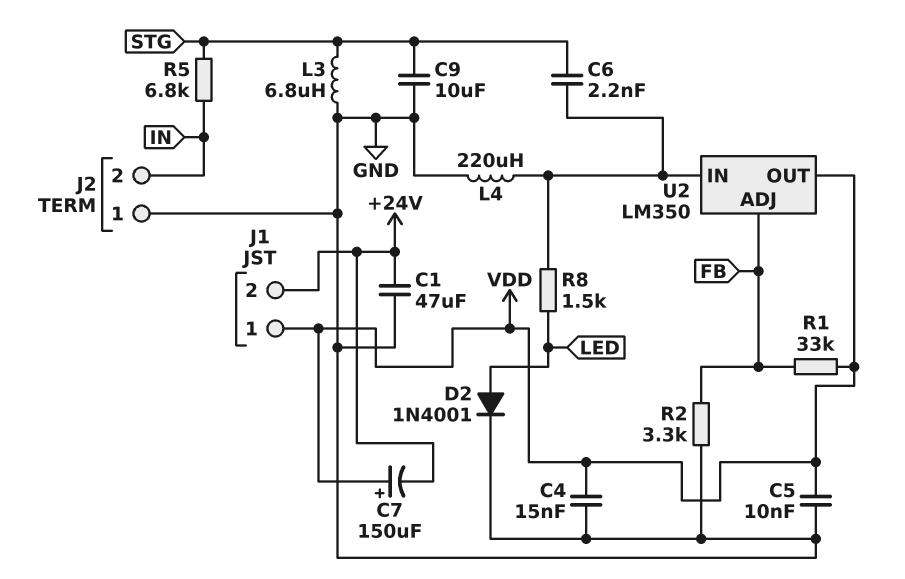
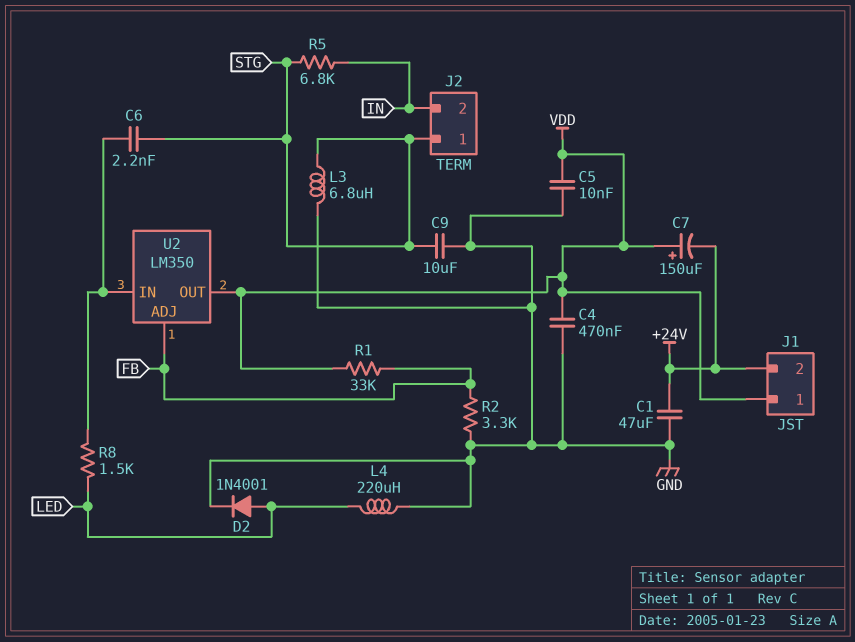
C4: 15nF (GND, VDD) -> 470nF (GND, VDD)
J2 pin 1: GND -> STG
L4: 220uH (GND, U2/IN) -> 220uH (GND, LED)

